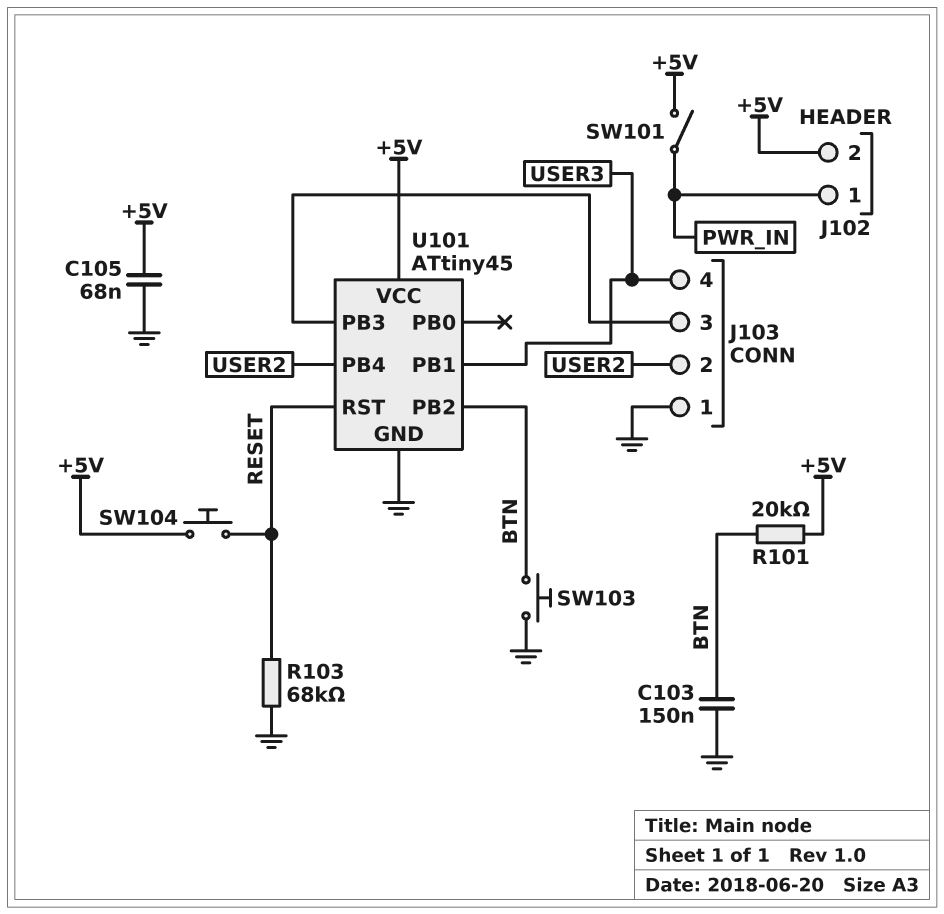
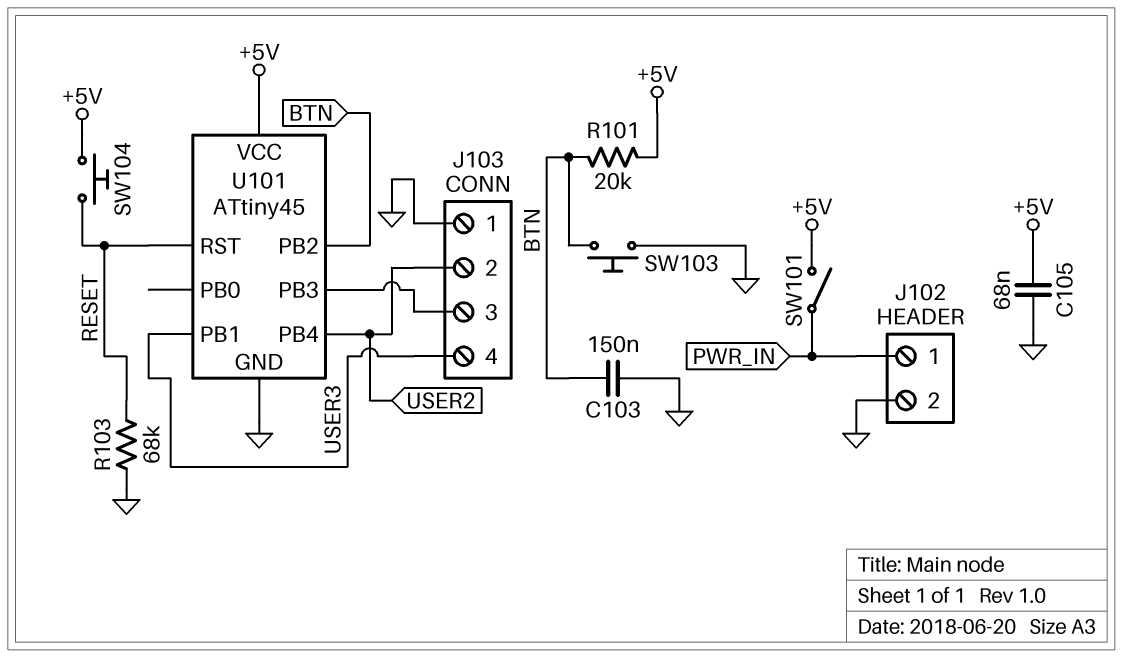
J102 pin 2: +5V -> GND

